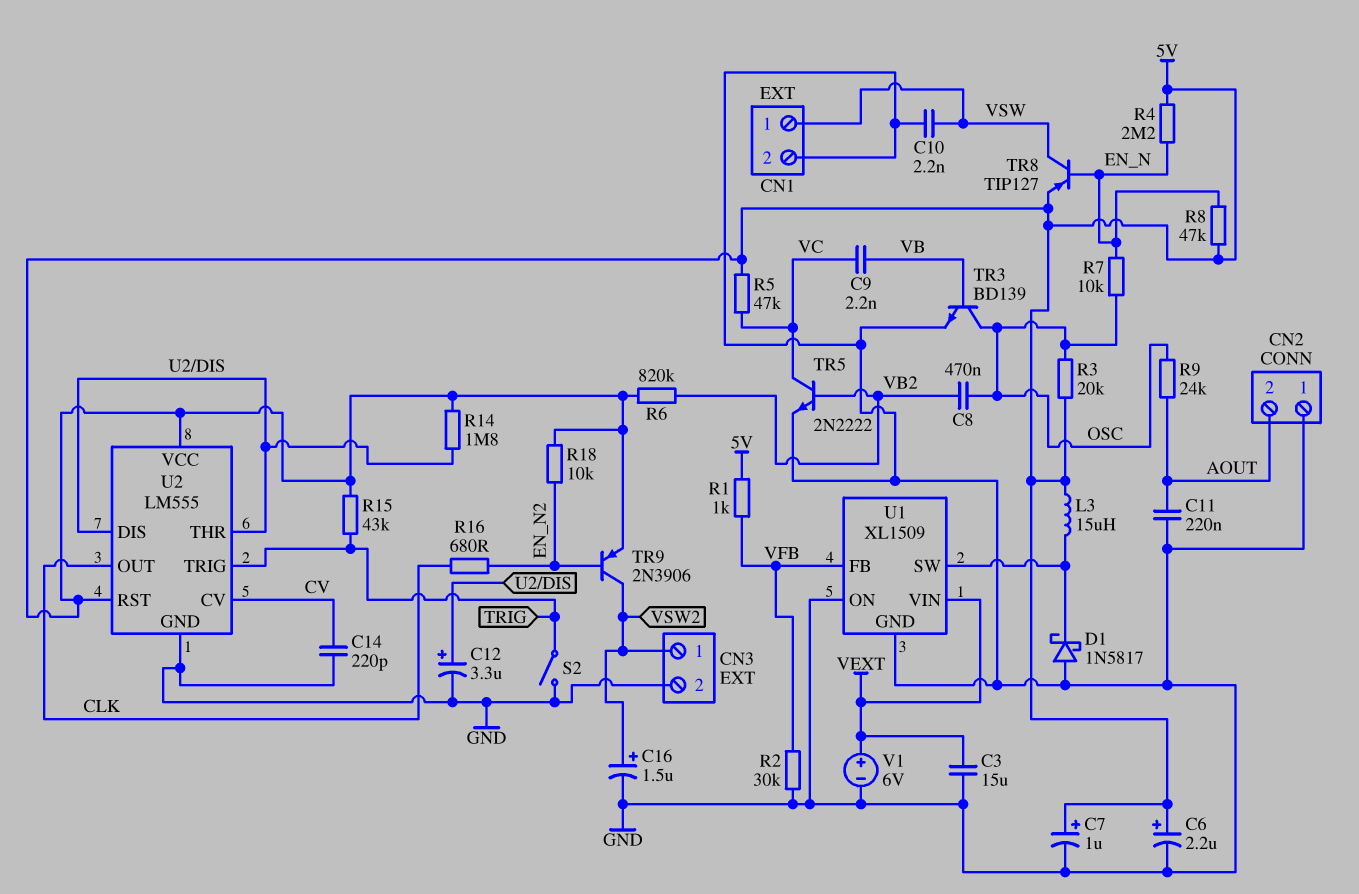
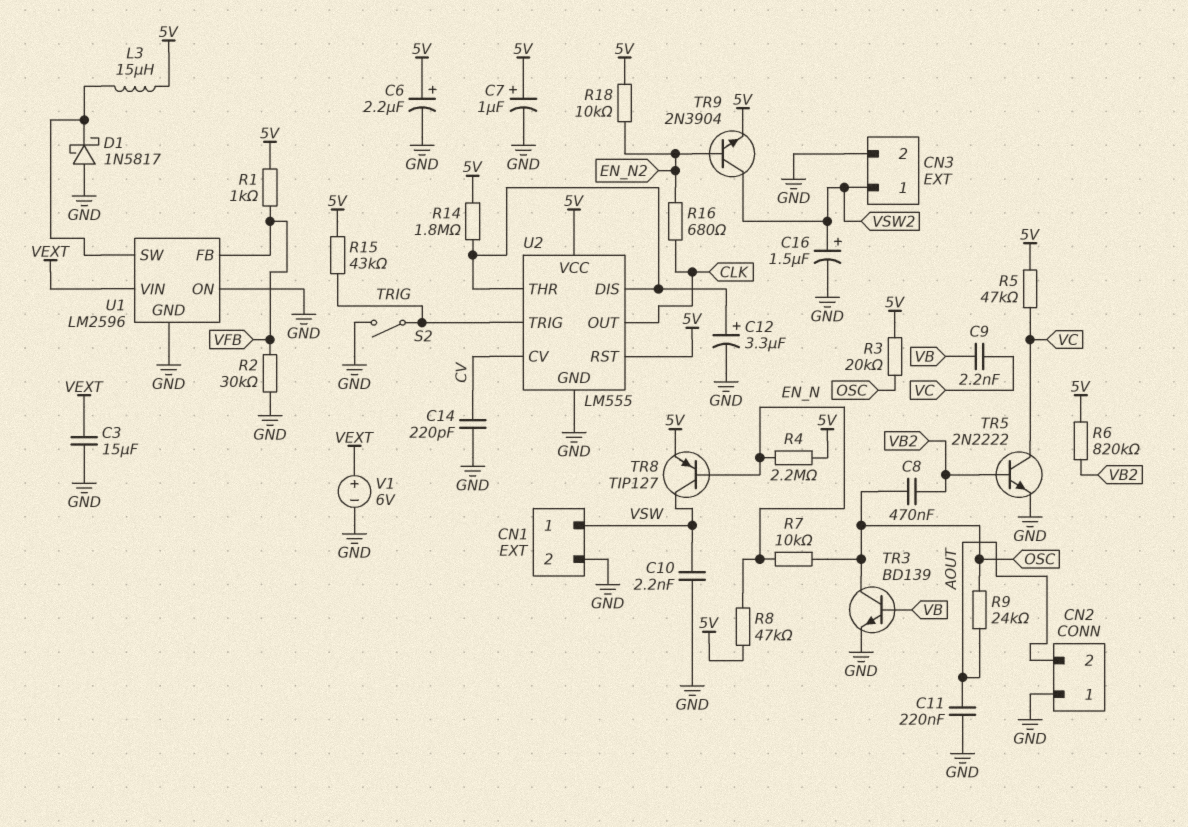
TR9: PNP 2N3906 (B EN_N2, C VSW2, E 5V) -> NPN 2N3904 (B EN_N2, C VSW2, E 5V)
U1: XL1509 -> LM2596

